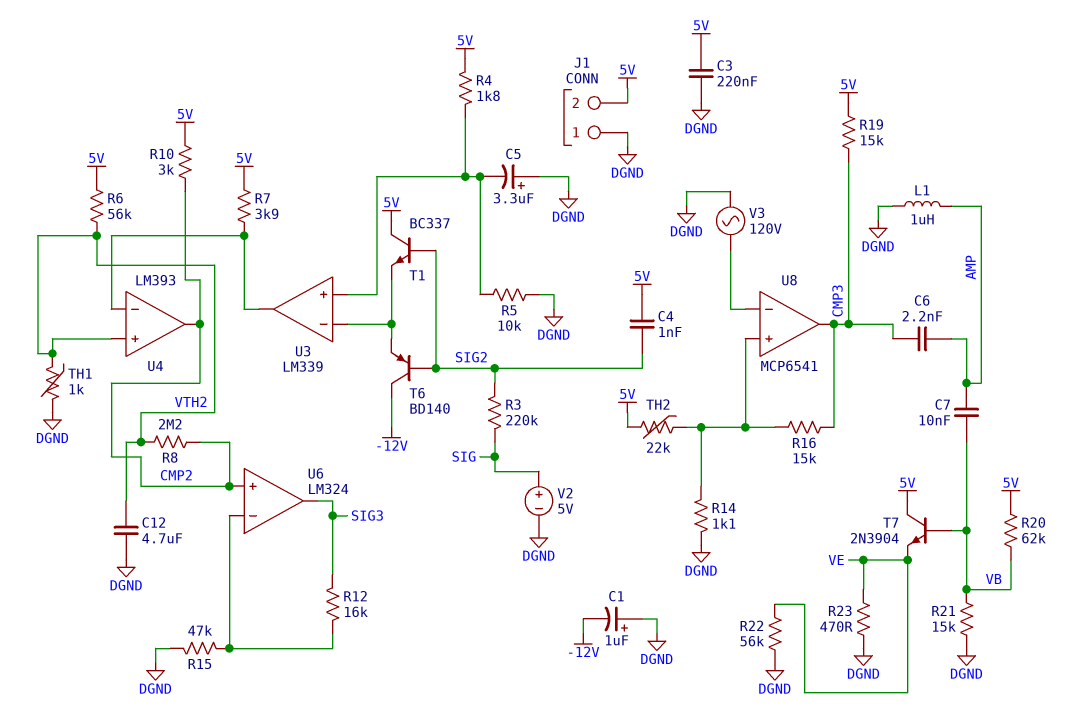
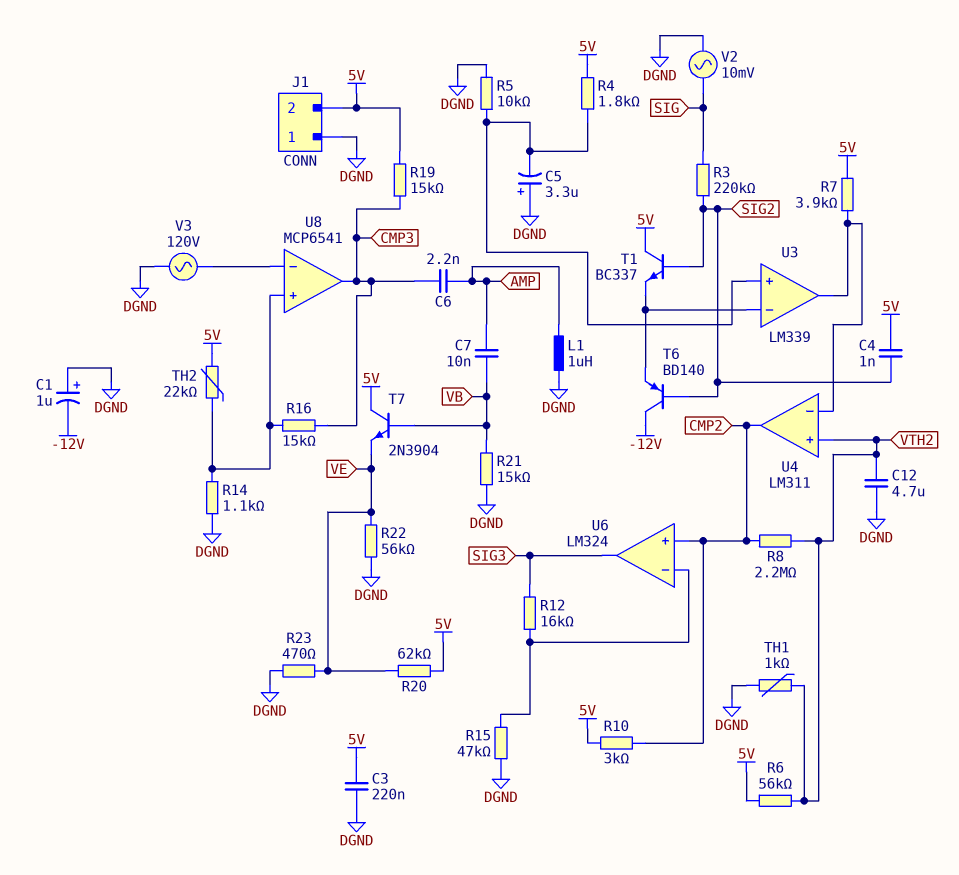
R20: 62k (5V, VB) -> 62k (5V, VE)
U4: LM393 -> LM311
V2: 5V (plus SIG, minus DGND) -> AC 10mV (DGND, SIG)

